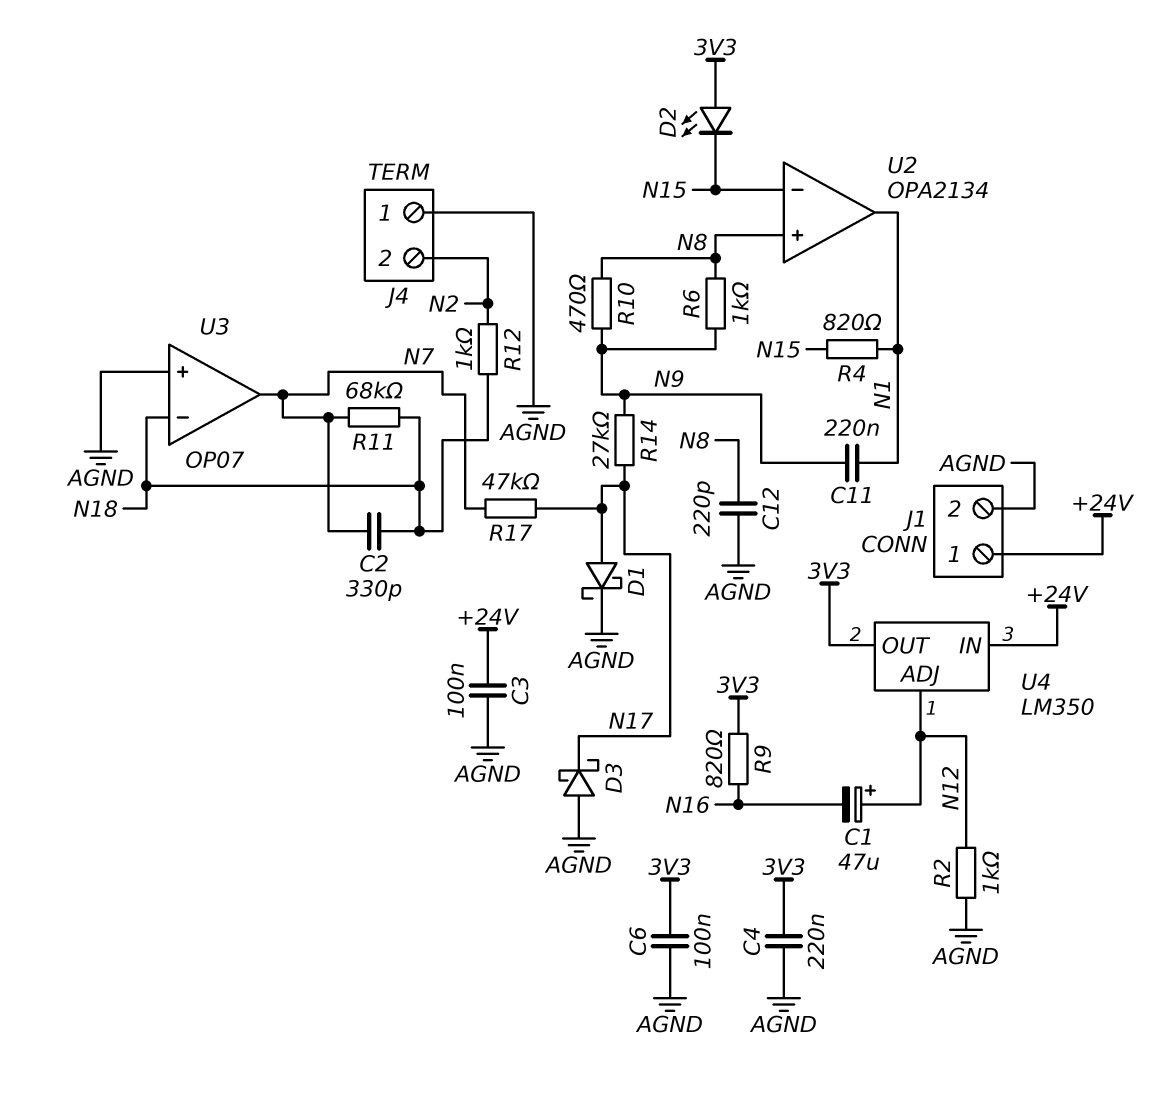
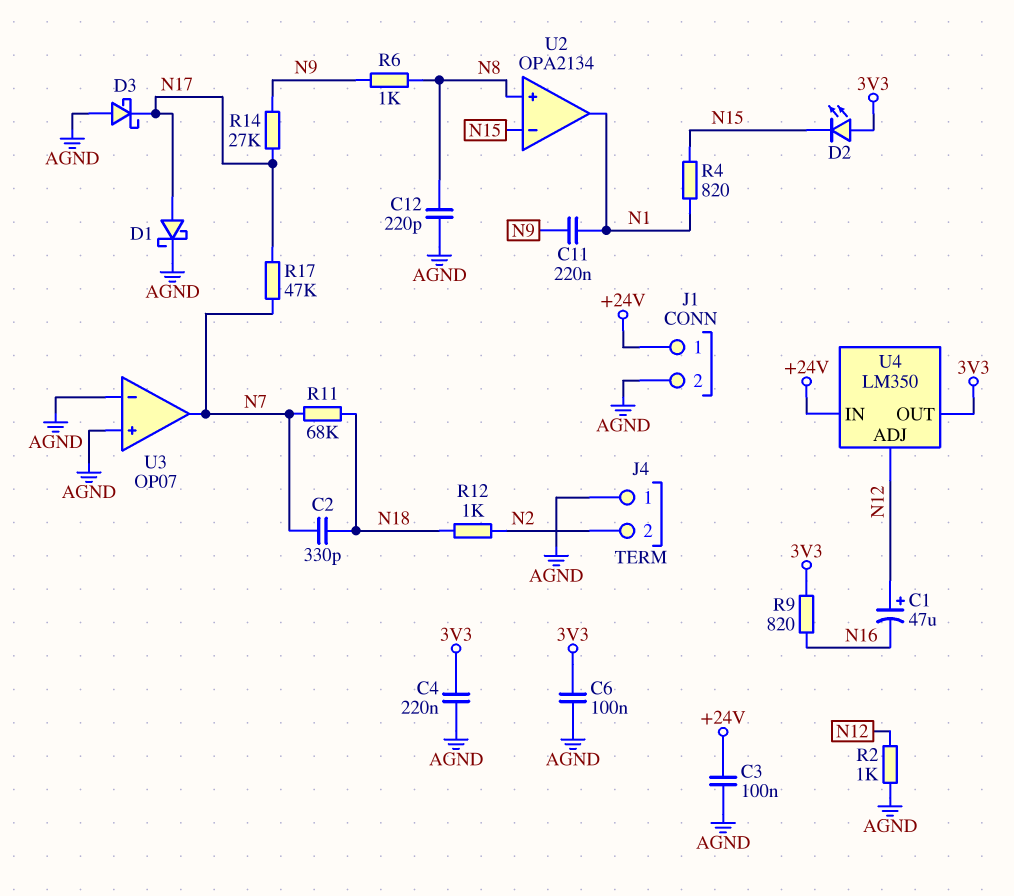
R10: 470 (N8, N9) -> none
U3 pin in-: N18 -> AGND

